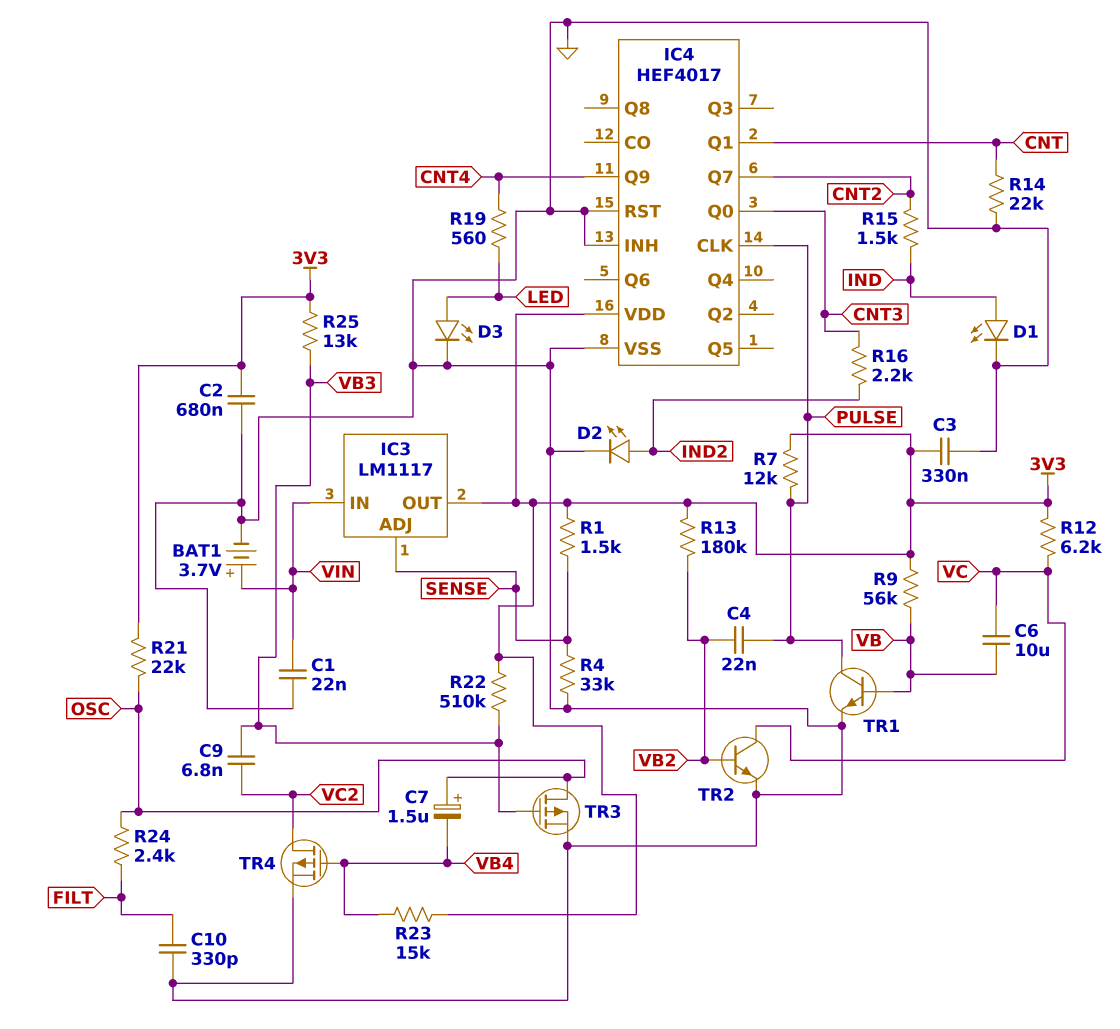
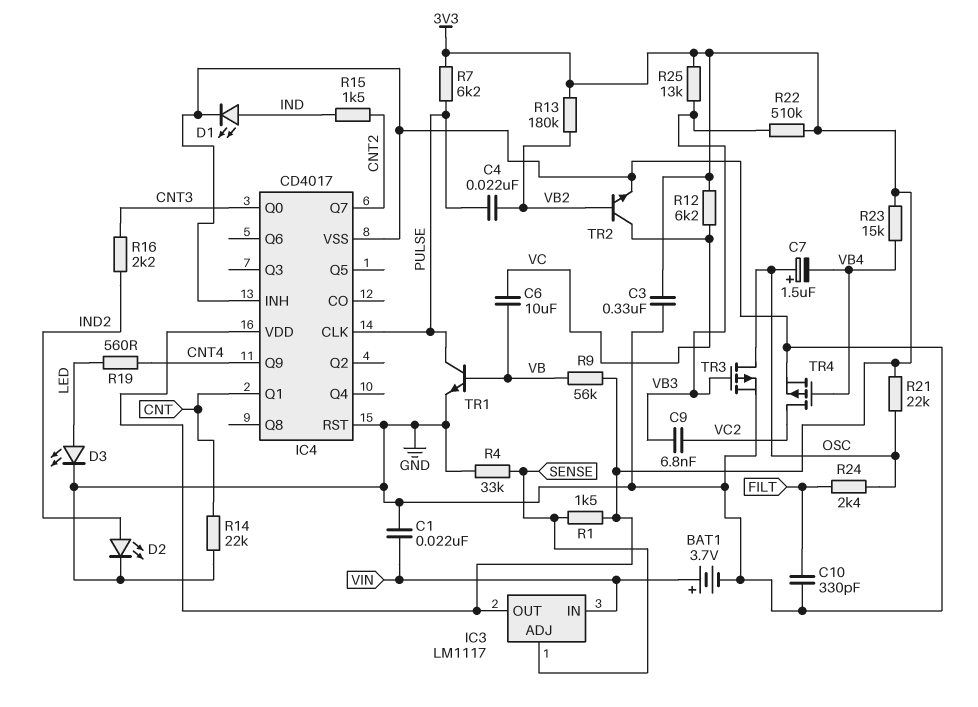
C2: 680nF (3V3, GND) -> none
IC4: HEF4017 -> CD4017
R7: 12k (3V3, PULSE) -> 6.2k (3V3, PULSE)

